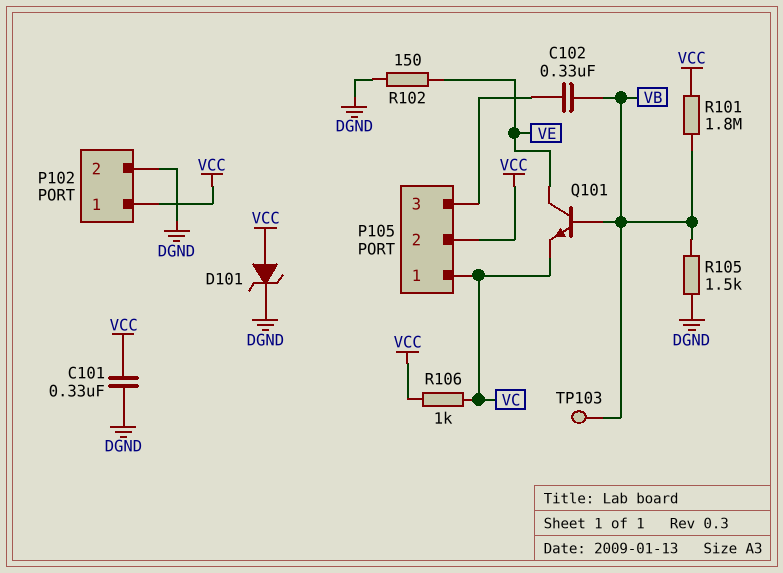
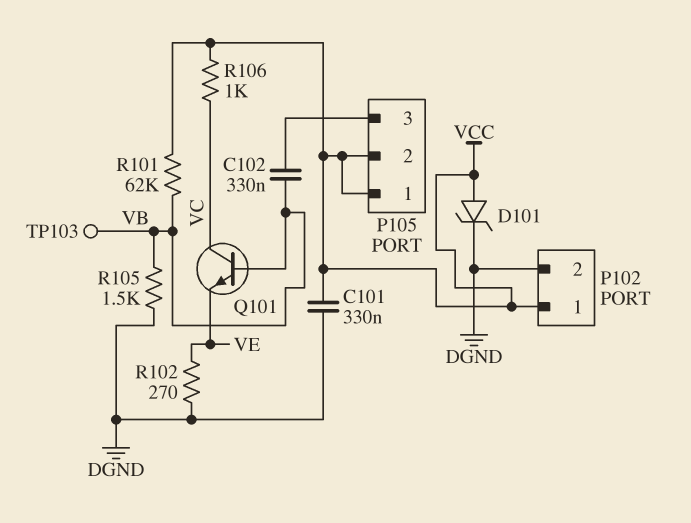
P105 pin 1: VC -> VCC
Q101: NPN (B VB, C VE, E VC) -> NPN (B VB, C VC, E VE)
R101: 1.8M (VB, VCC) -> 62k (VB, VCC)
R102: 150 (DGND, VE) -> 270 (DGND, VE)

